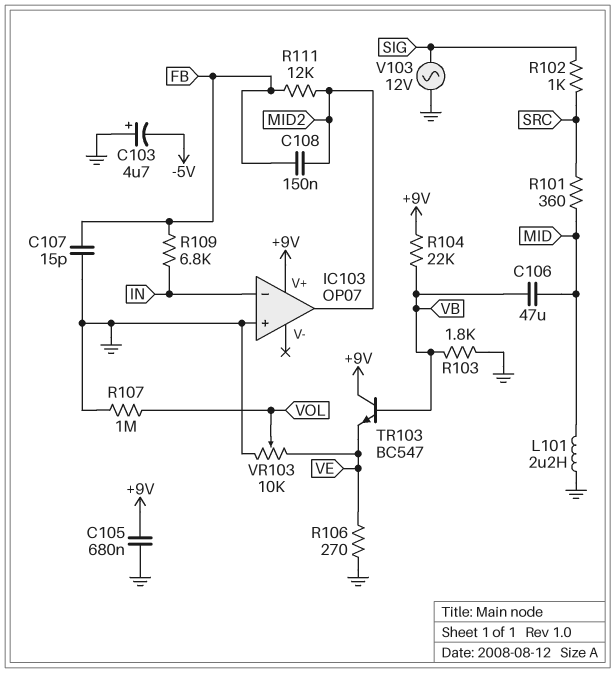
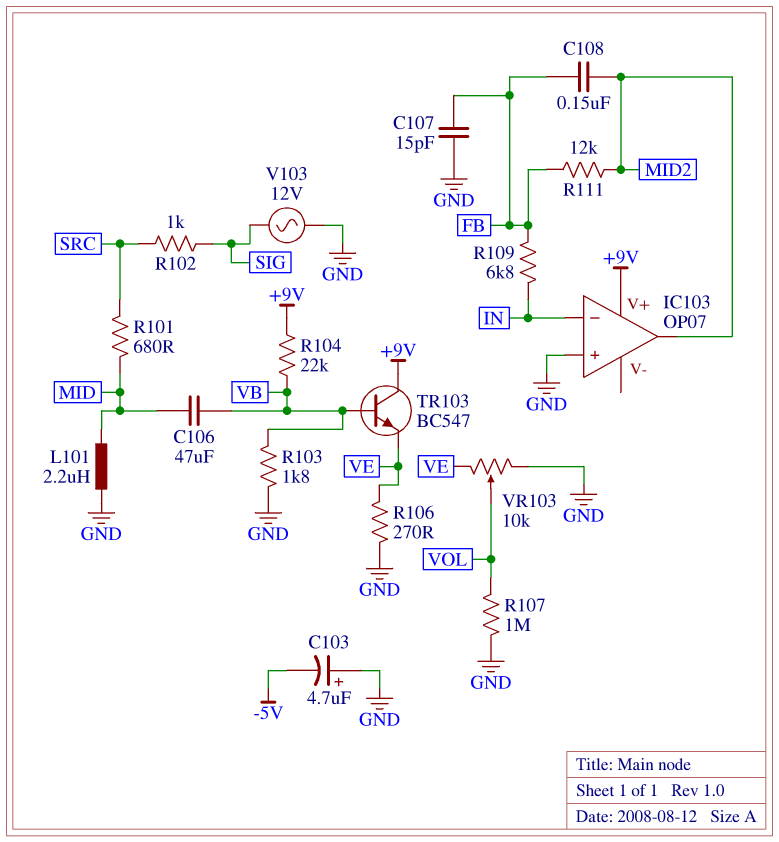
C105: 680nF (+9V, GND) -> none
R101: 360 (MID, SRC) -> 680 (MID, SRC)

